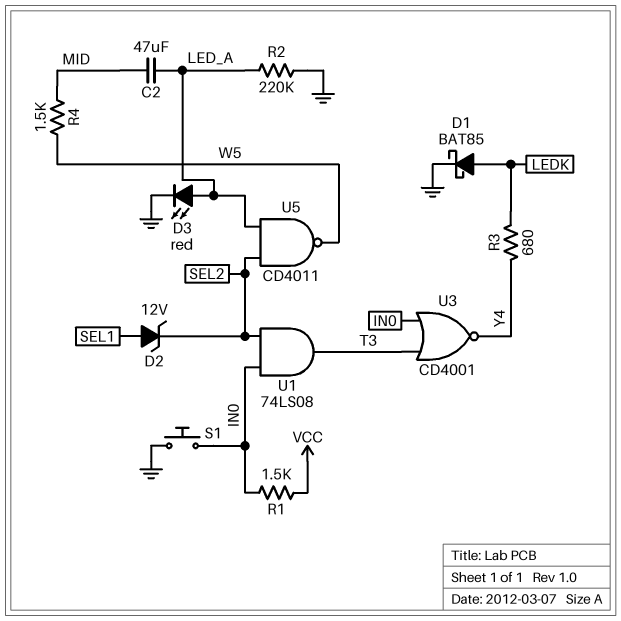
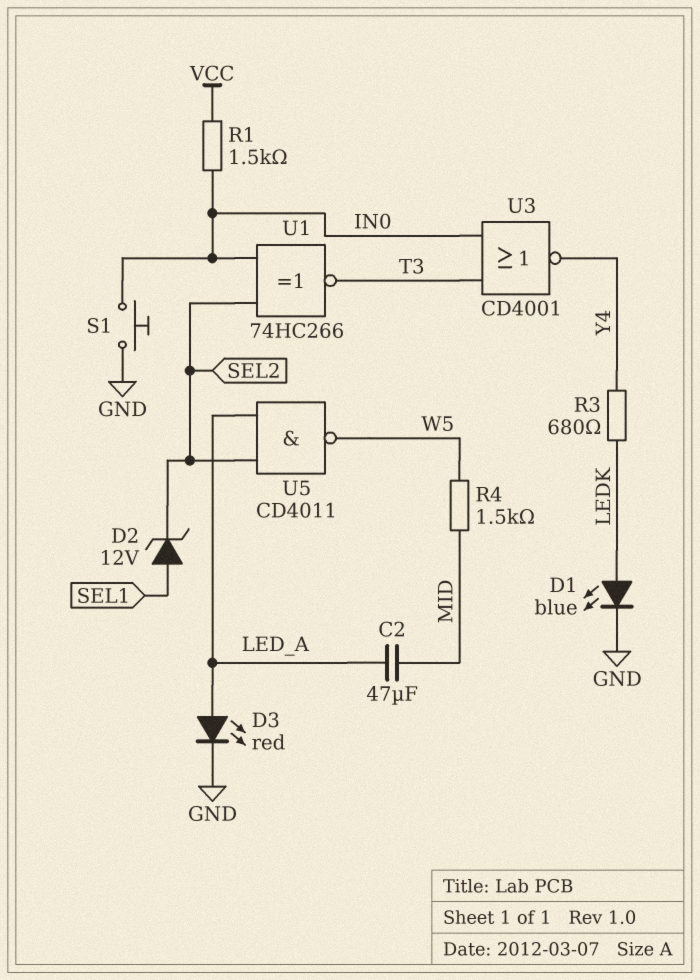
D1: schottky BAT85 (A LEDK, K GND) -> LED blue (A LEDK, K GND)
R2: 220k (GND, LED_A) -> none
U1: AND 74LS08 (in IN0, in SEL2, out T3) -> XNOR 74HC266 (in IN0, in SEL2, out T3)

